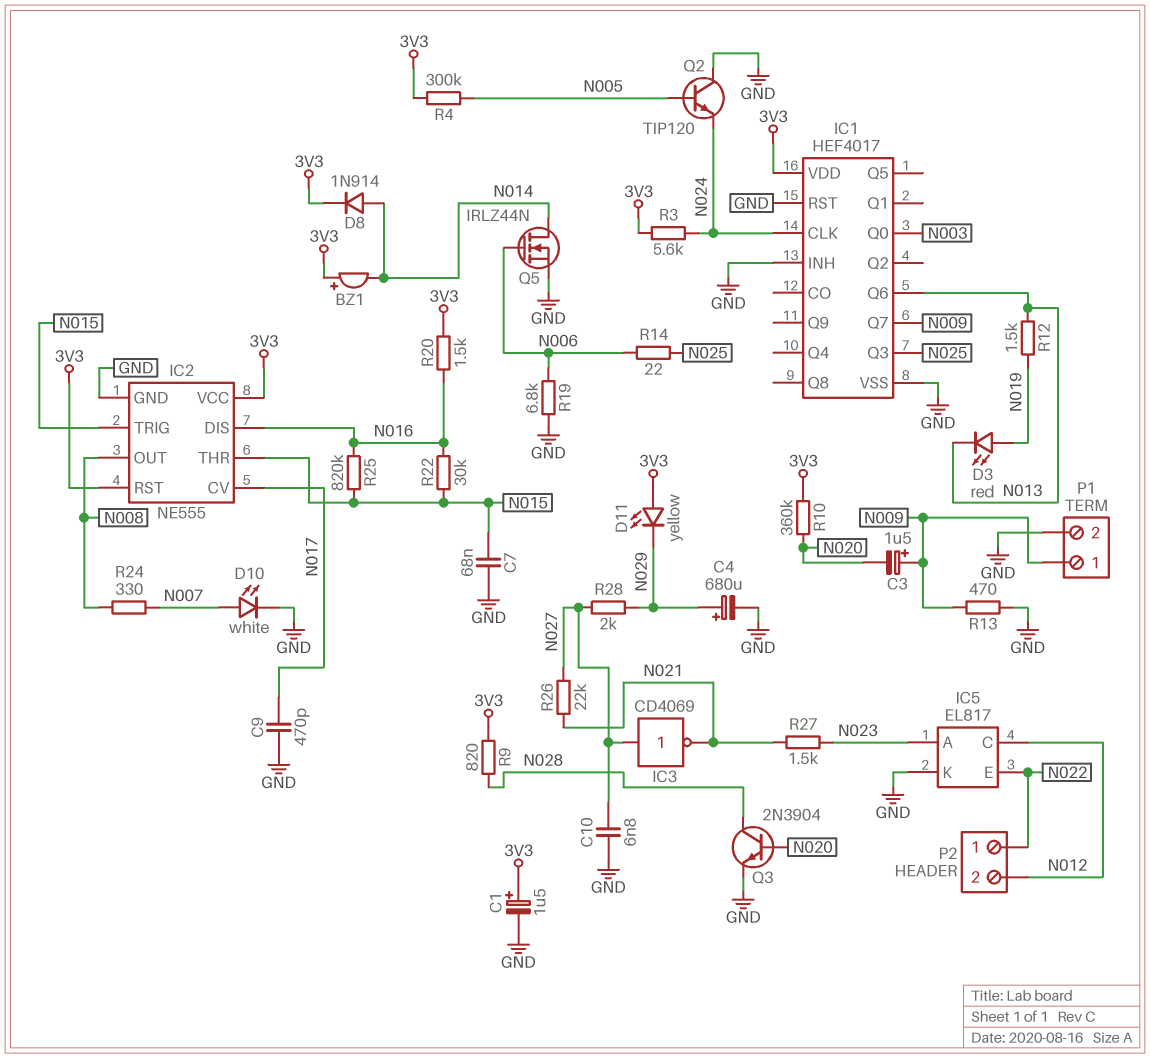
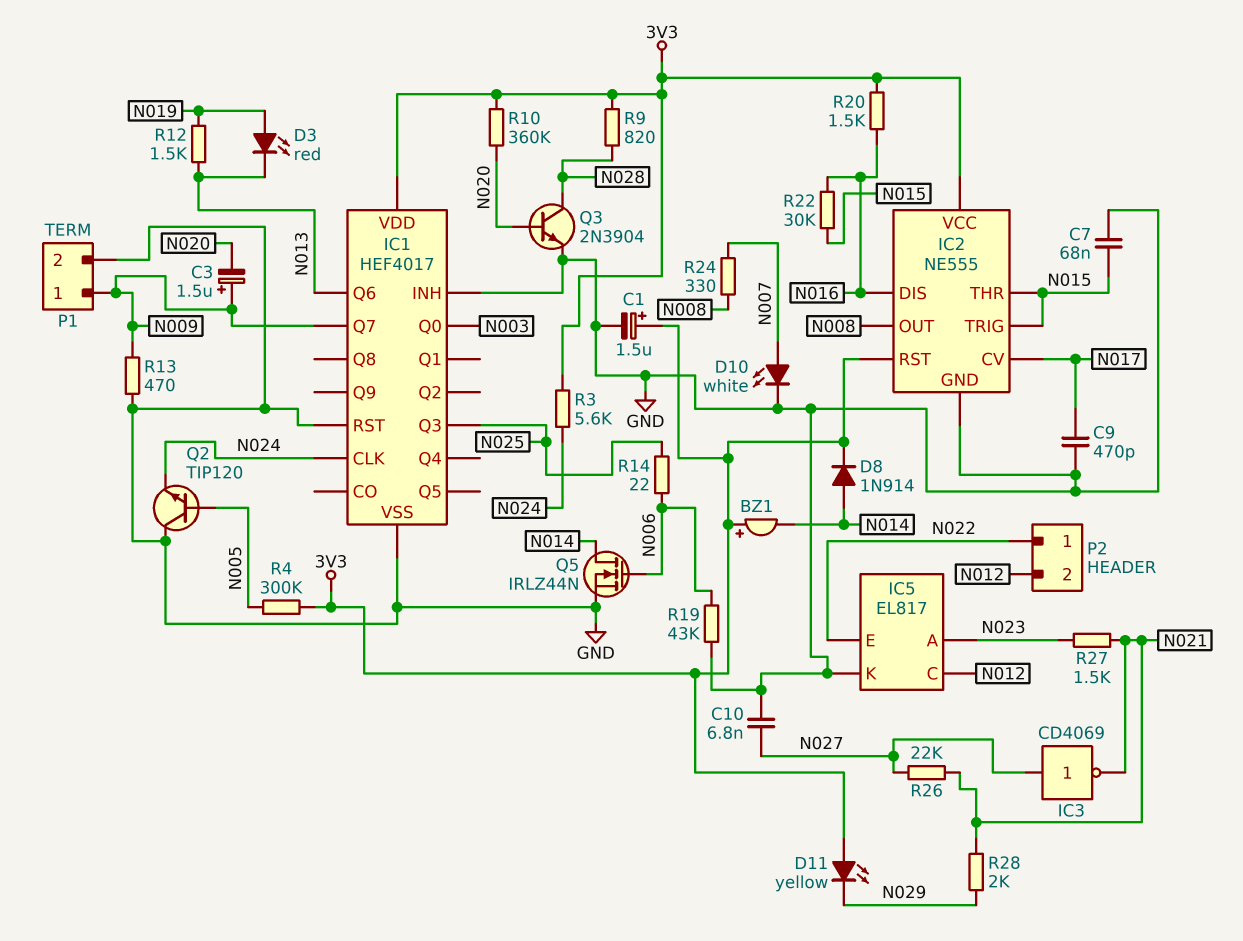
C4: 680uF (plus N029, minus GND) -> none
R19: 6.8k (GND, N006) -> 43k (GND, N006)
R25: 820k (N015, N016) -> none
R28: 2k (N027, N029) -> 2k (N021, N029)

